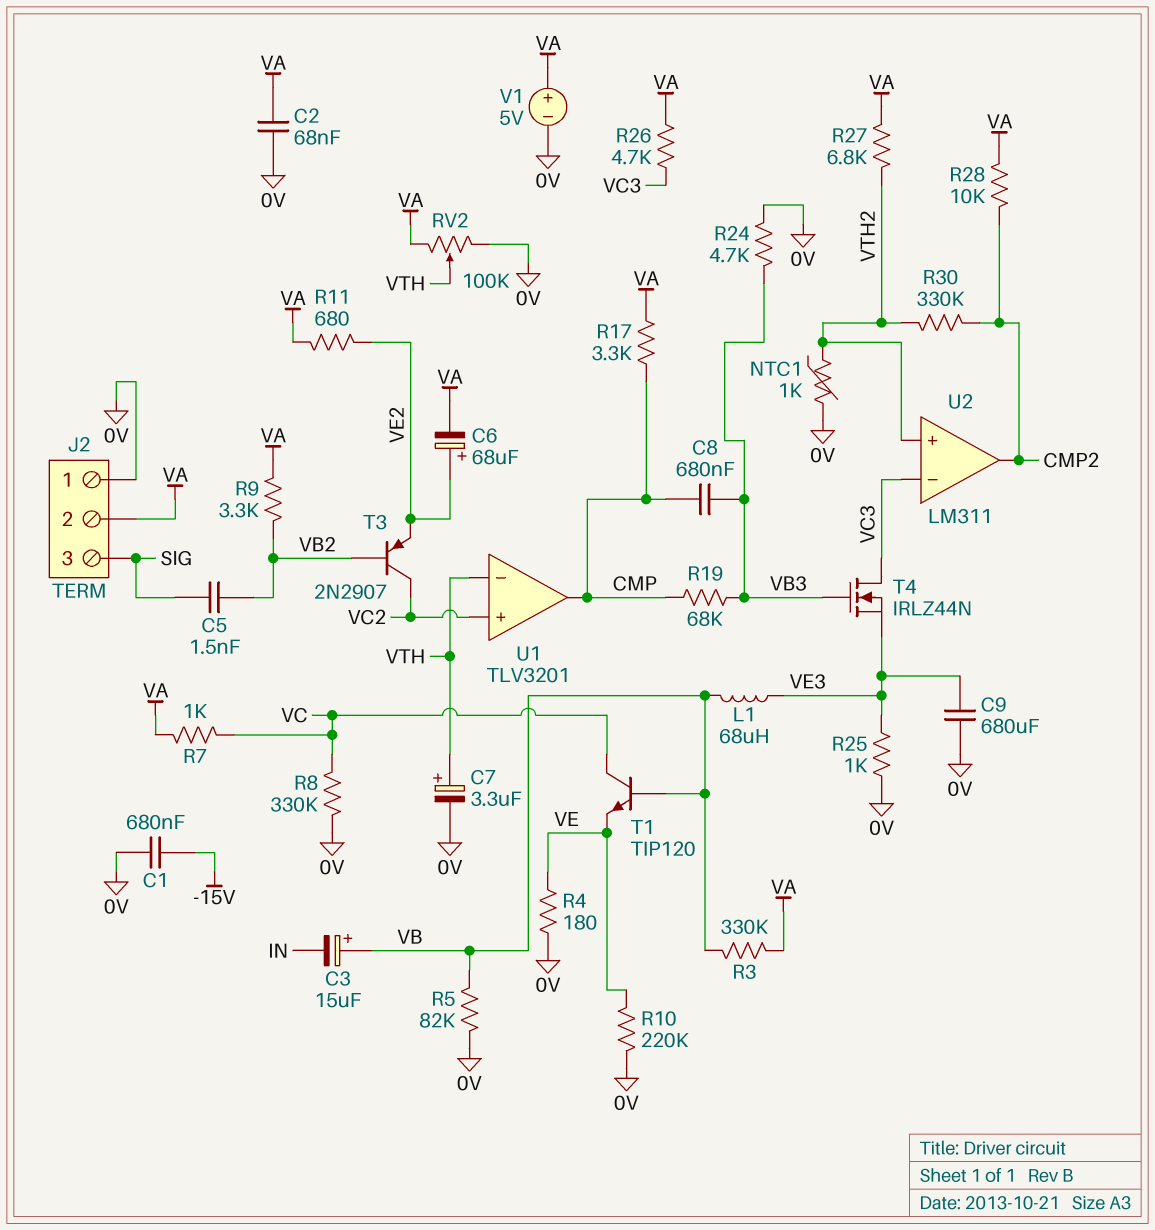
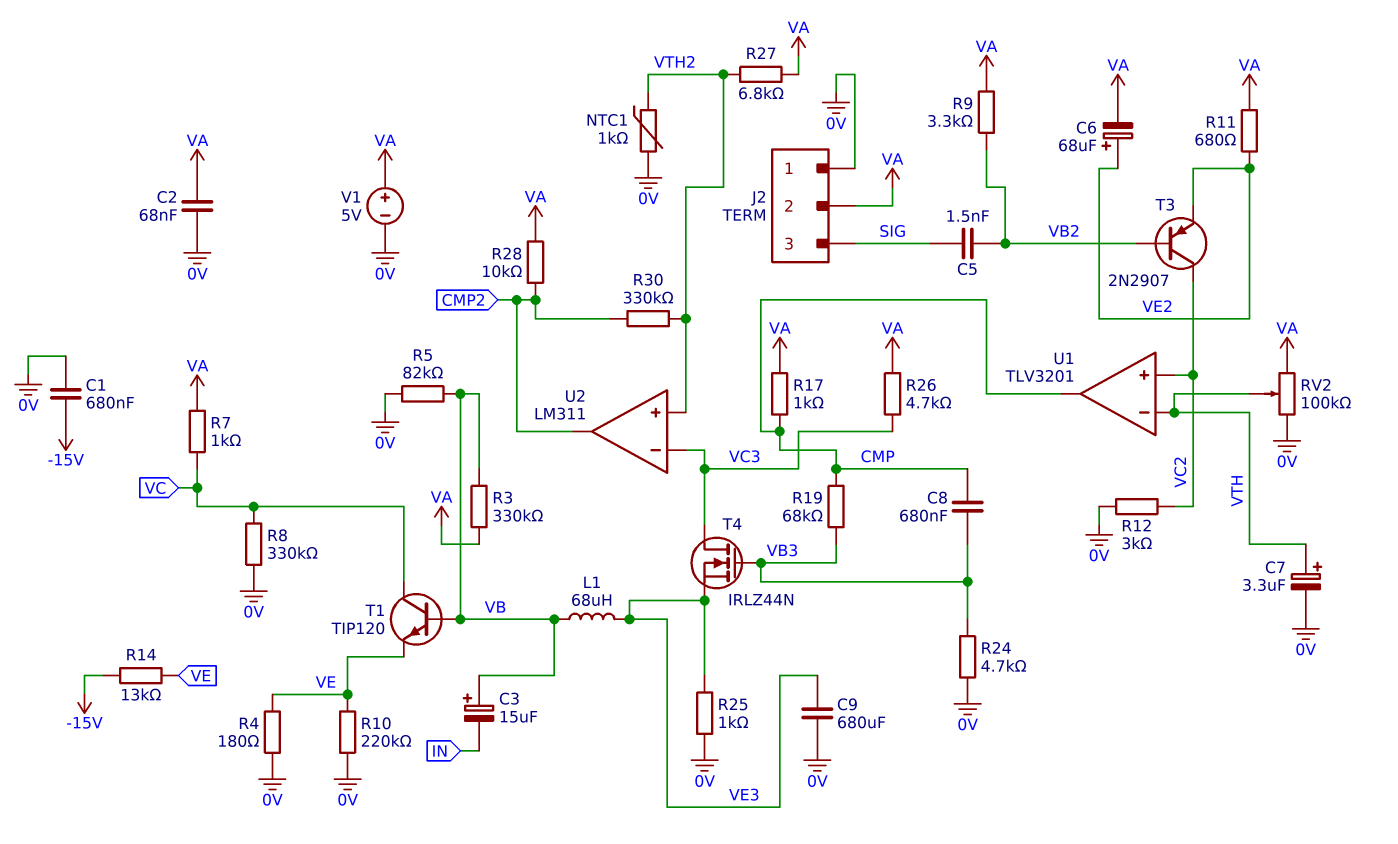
R12: none -> 3k (0V, VC2)
R14: none -> 13k (-15V, VE)
R17: 3.3k (CMP, VA) -> 1k (CMP, VA)

